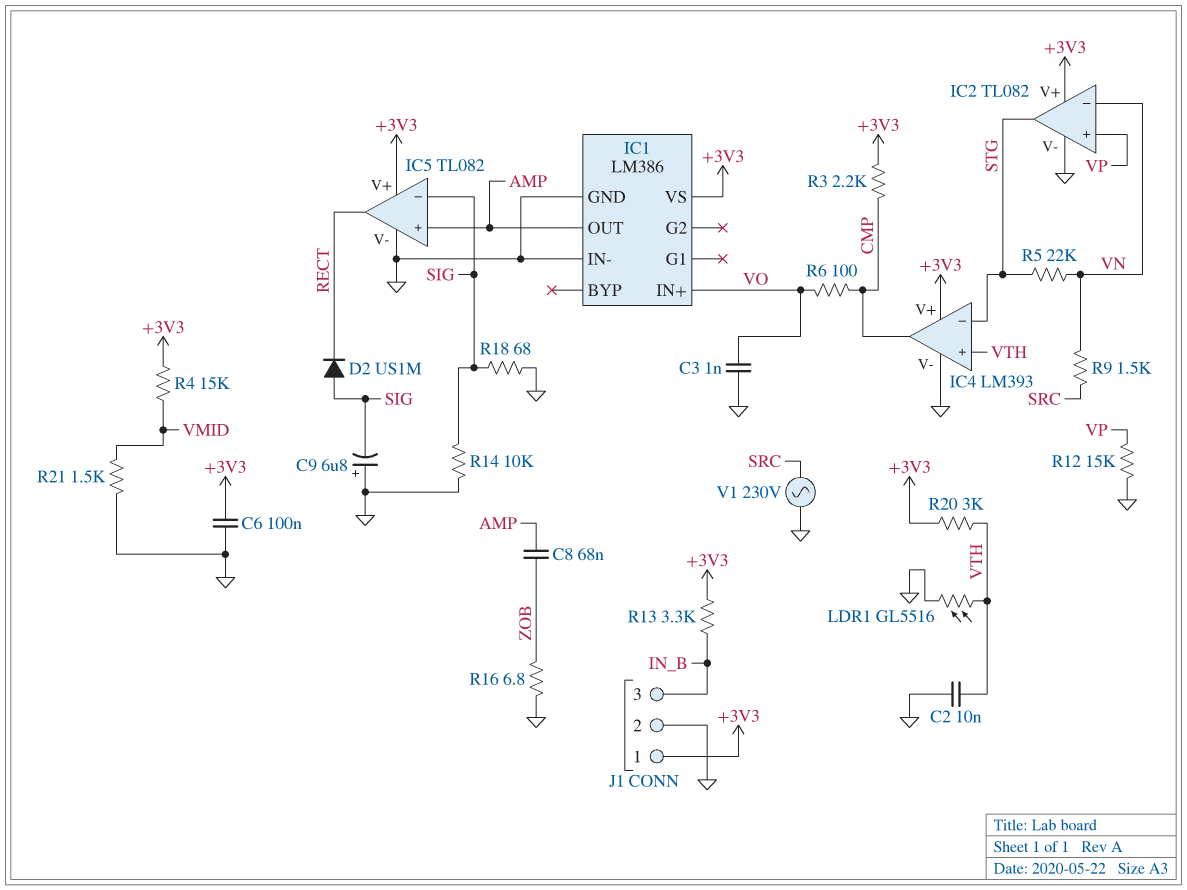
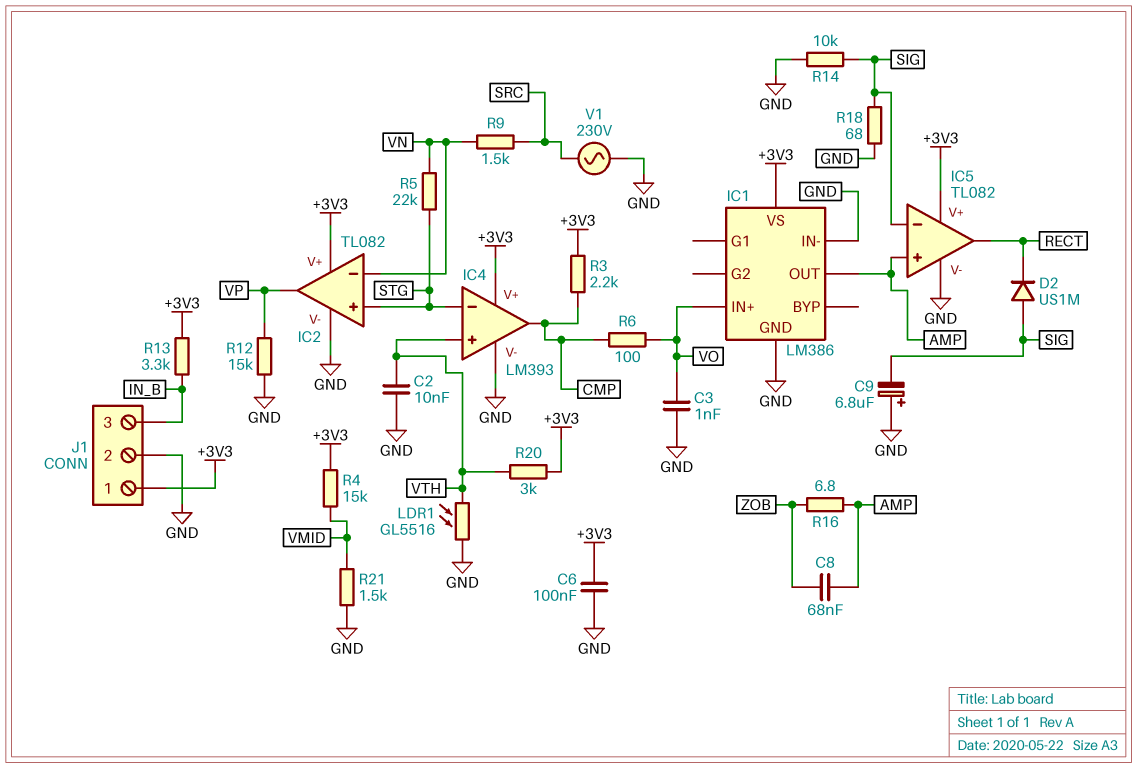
IC2 pin in+: VP -> STG
IC2 pin out: STG -> VP
R16: 6.8 (GND, ZOB) -> 6.8 (AMP, ZOB)

